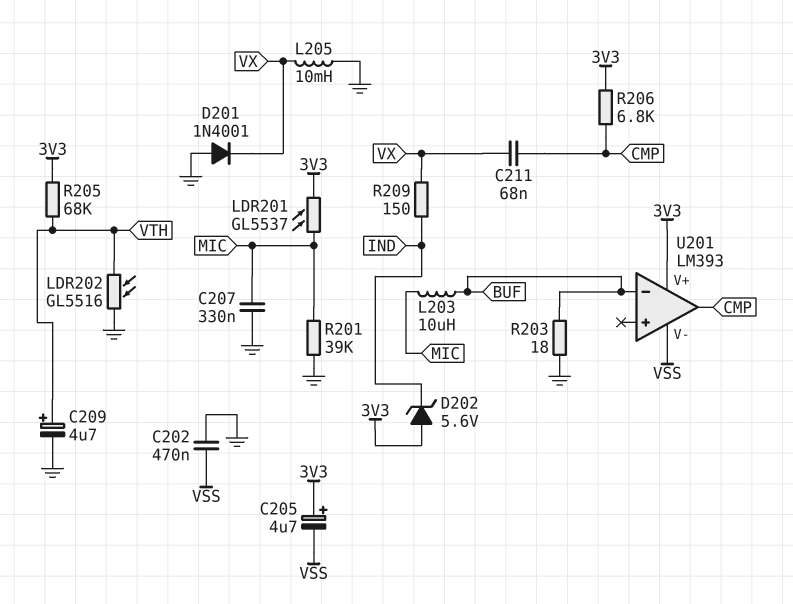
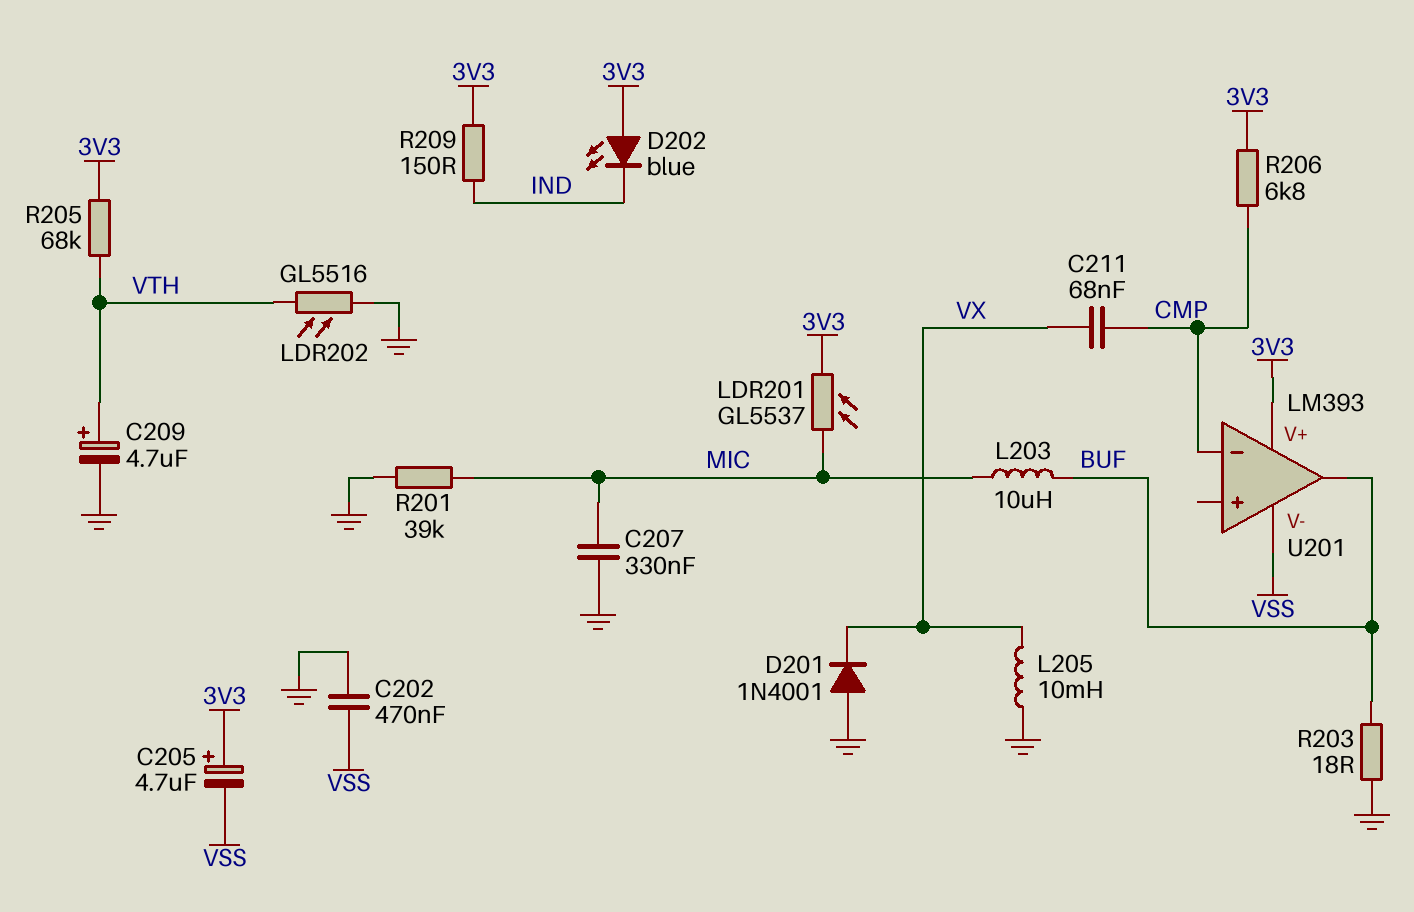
D202: zener 5.6V (A 3V3, K IND) -> LED blue (A 3V3, K IND)
R209: 150 (IND, VX) -> 150 (3V3, IND)
U201 pin in-: BUF -> CMP
U201 pin out: CMP -> BUF

